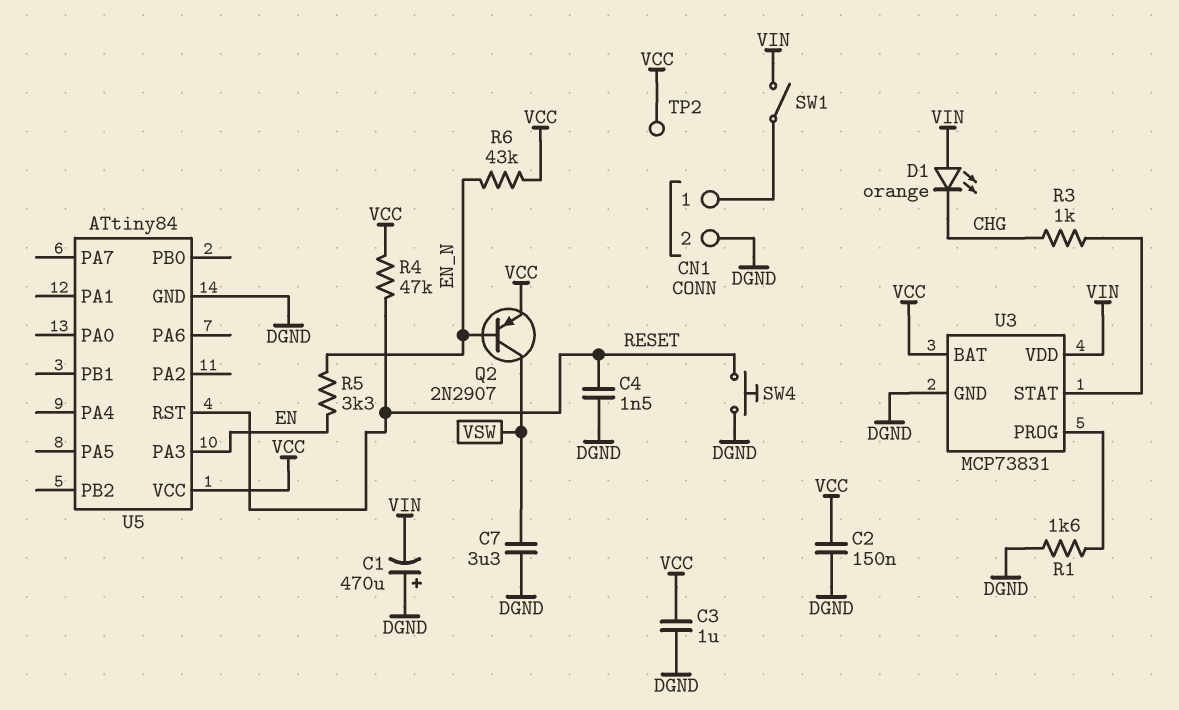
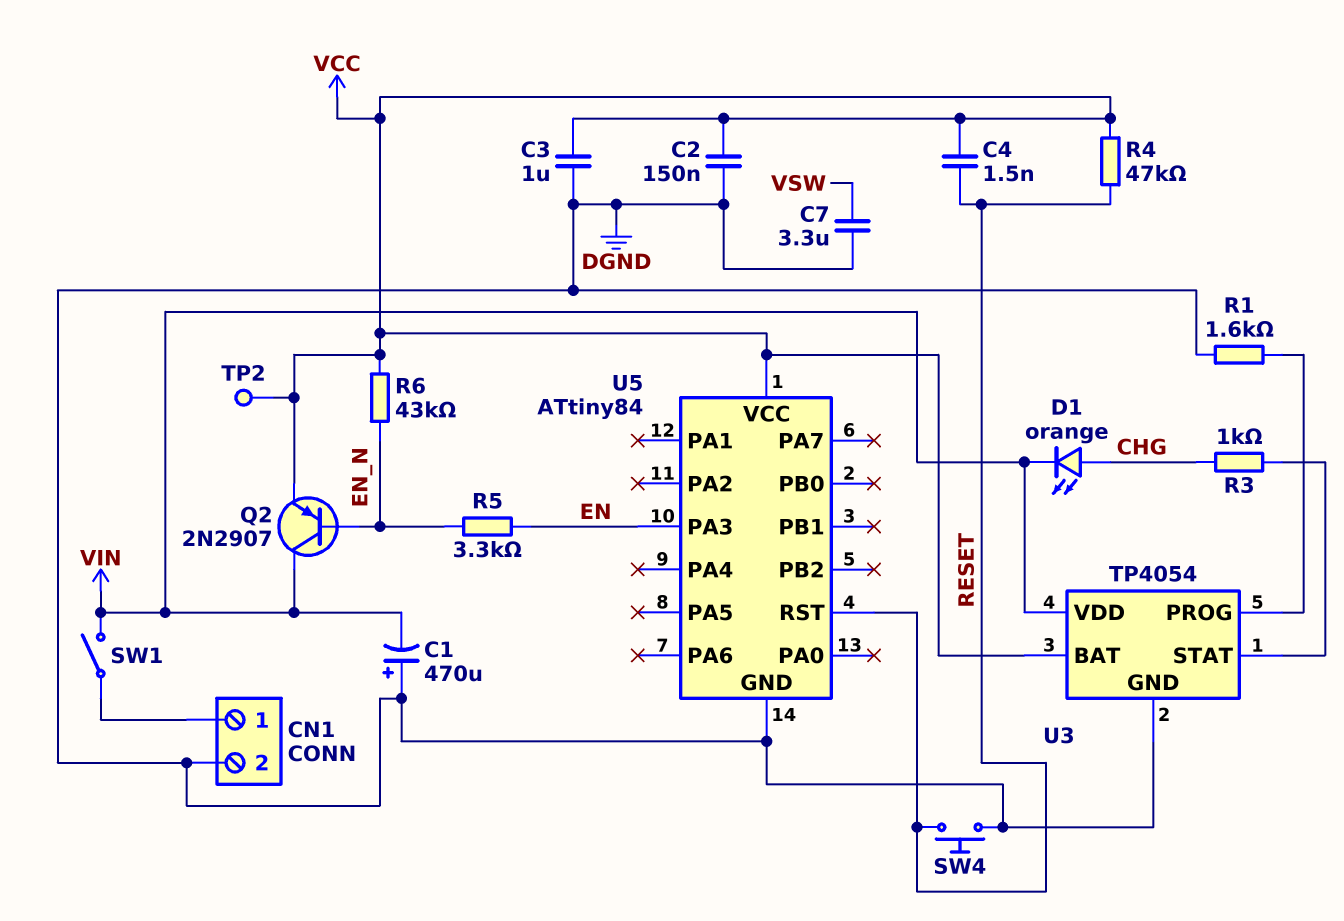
C4: 1.5nF (DGND, RESET) -> 1.5nF (RESET, VCC)
D1: LED orange (A VIN, K CHG) -> LED orange (A CHG, K VIN)
Q2: PNP 2N2907 (B EN_N, C VSW, E VCC) -> PNP 2N2907 (B EN_N, C VIN, E VCC)
U3: MCP73831 -> TP4054

